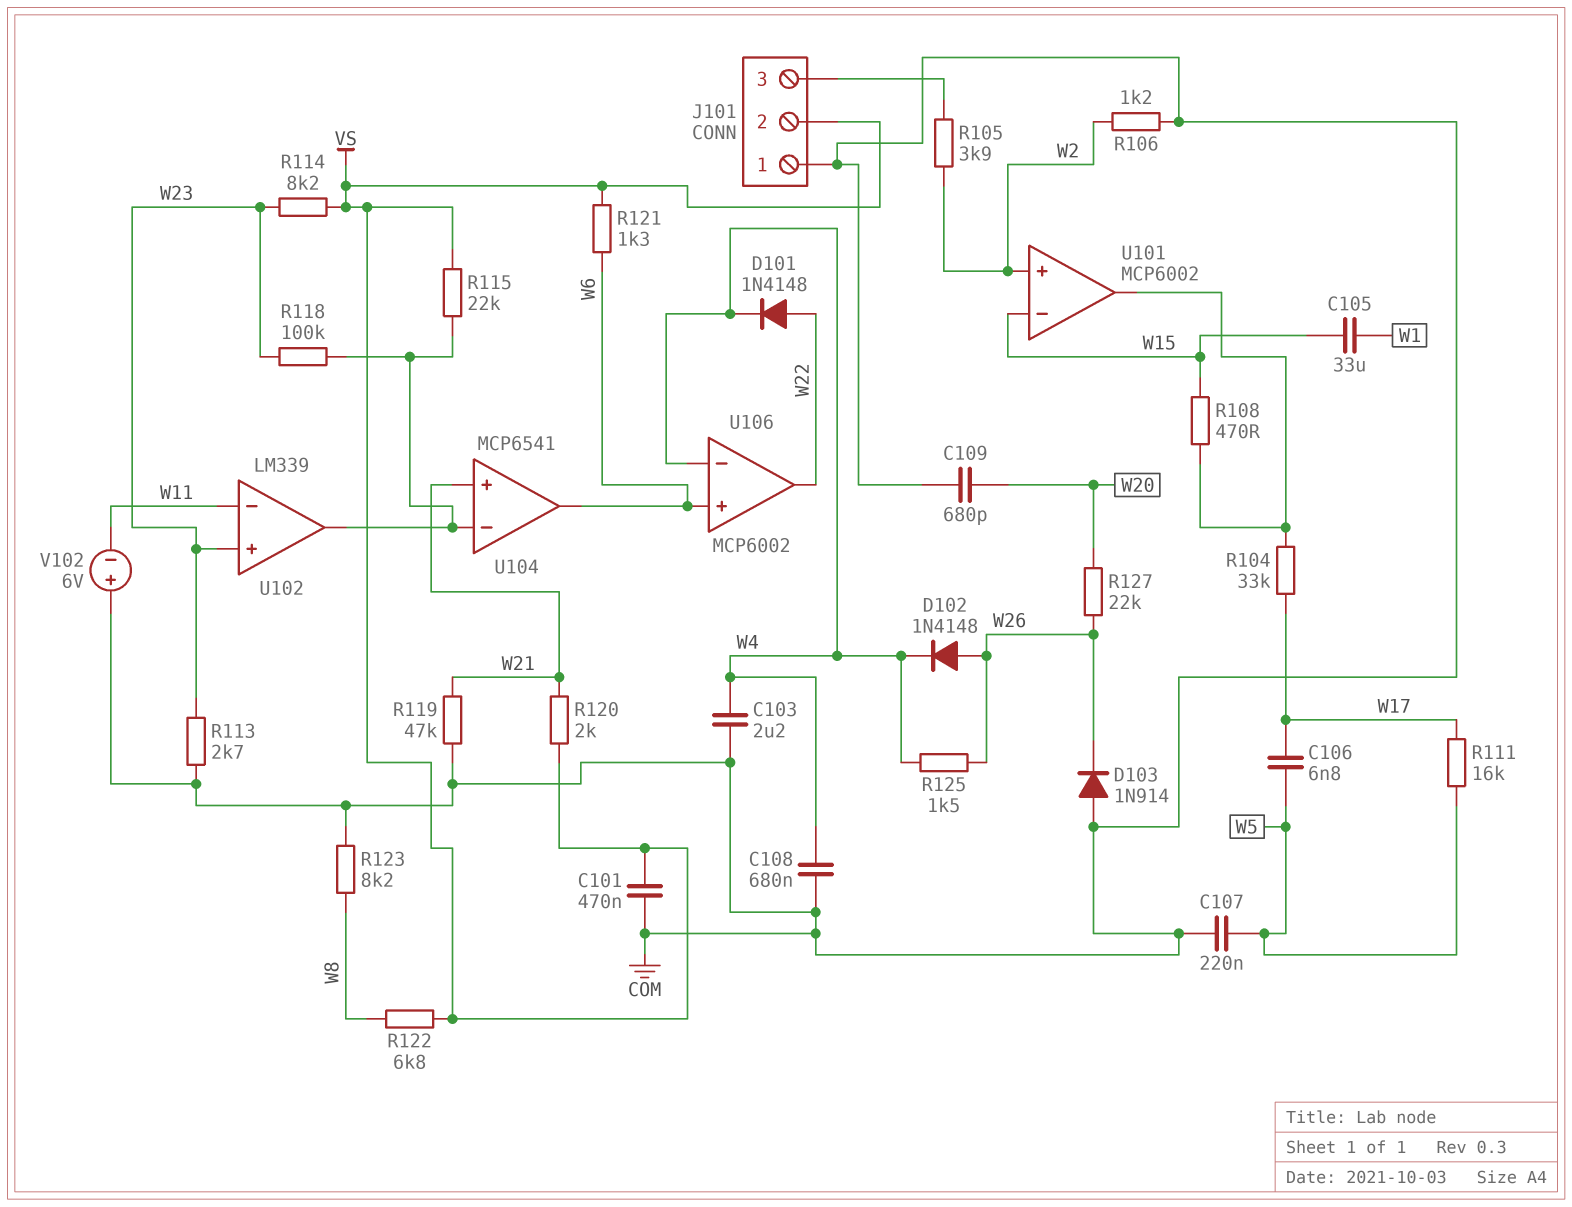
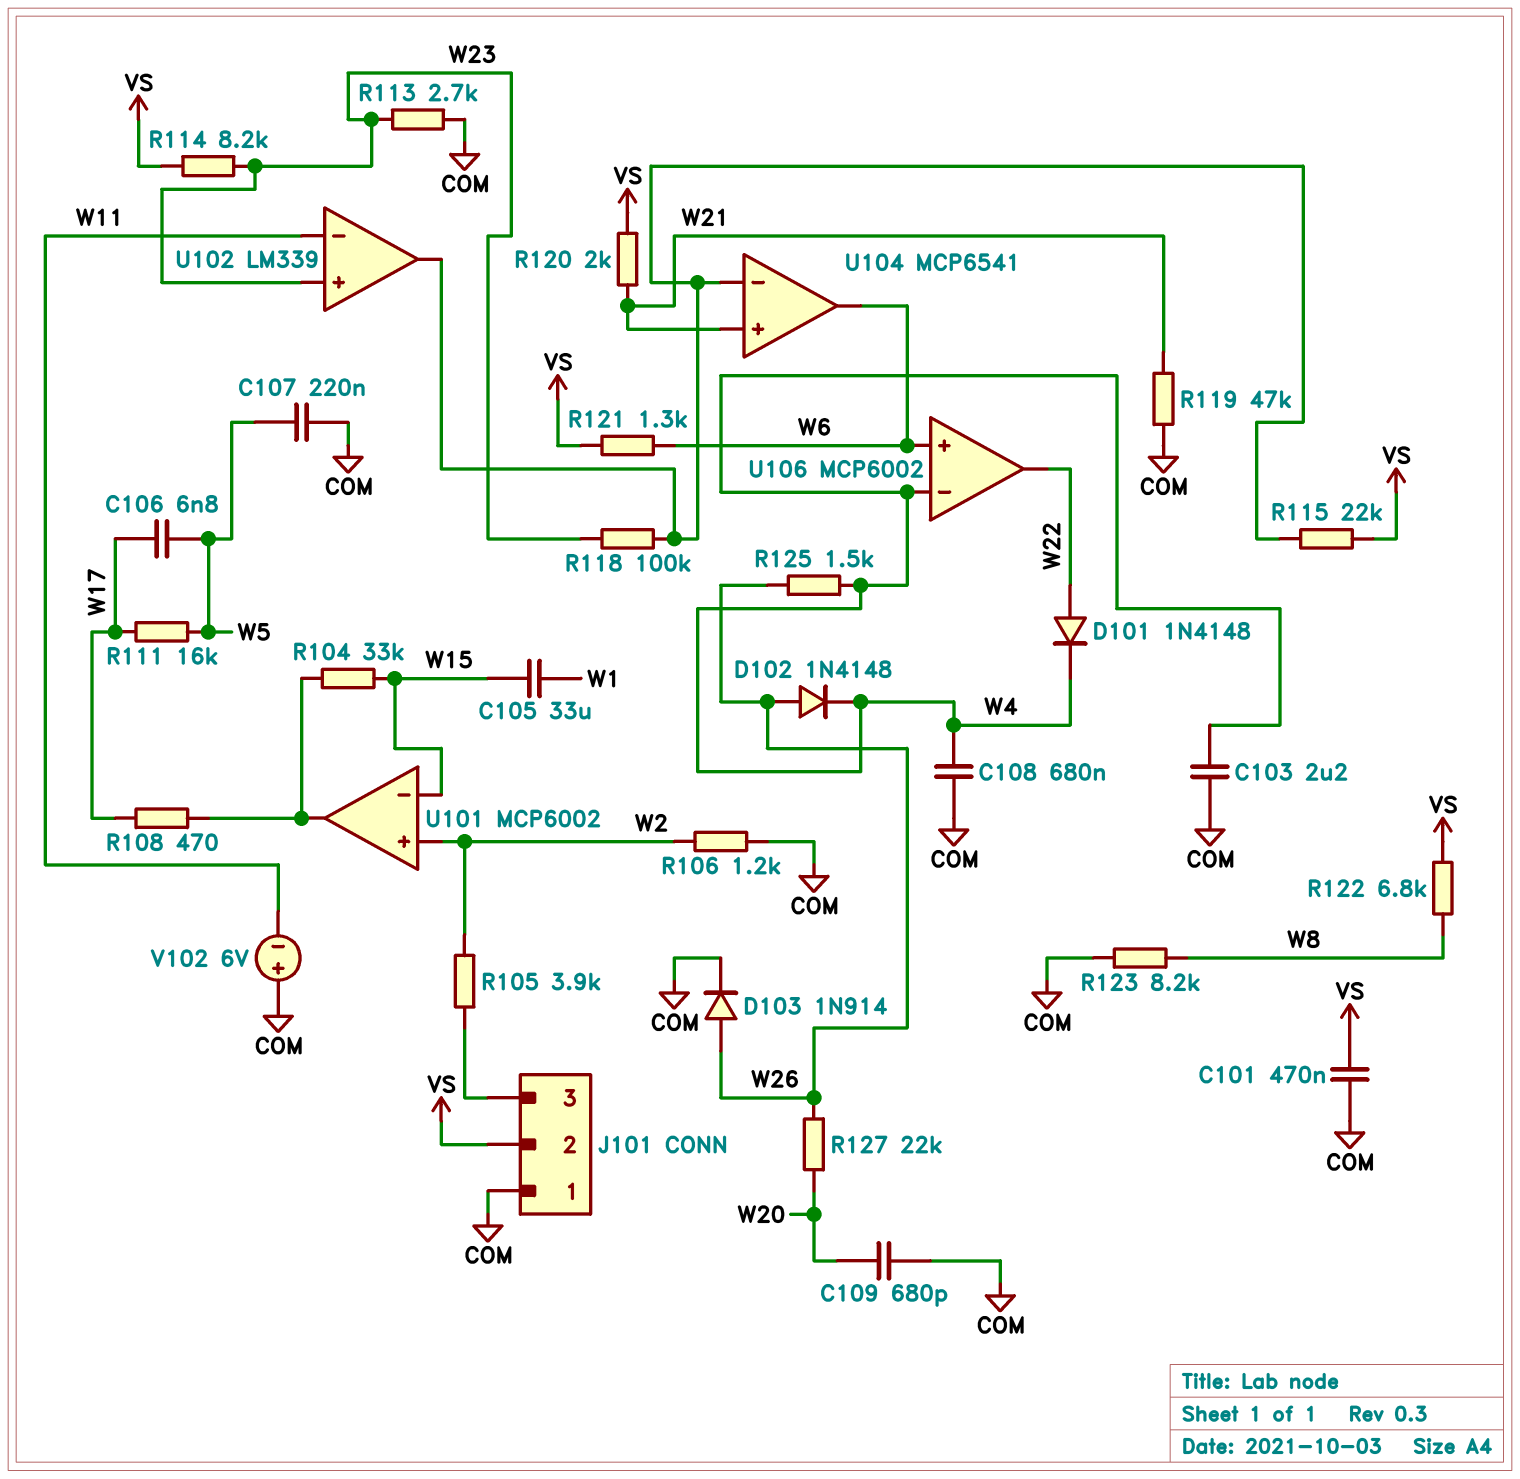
D103: diode 1N914 (A COM, K W26) -> diode 1N914 (A W26, K COM)
R104: 33k (U101/out, W17) -> 33k (U101/out, W15)
R108: 470 (U101/out, W15) -> 470 (U101/out, W17)

